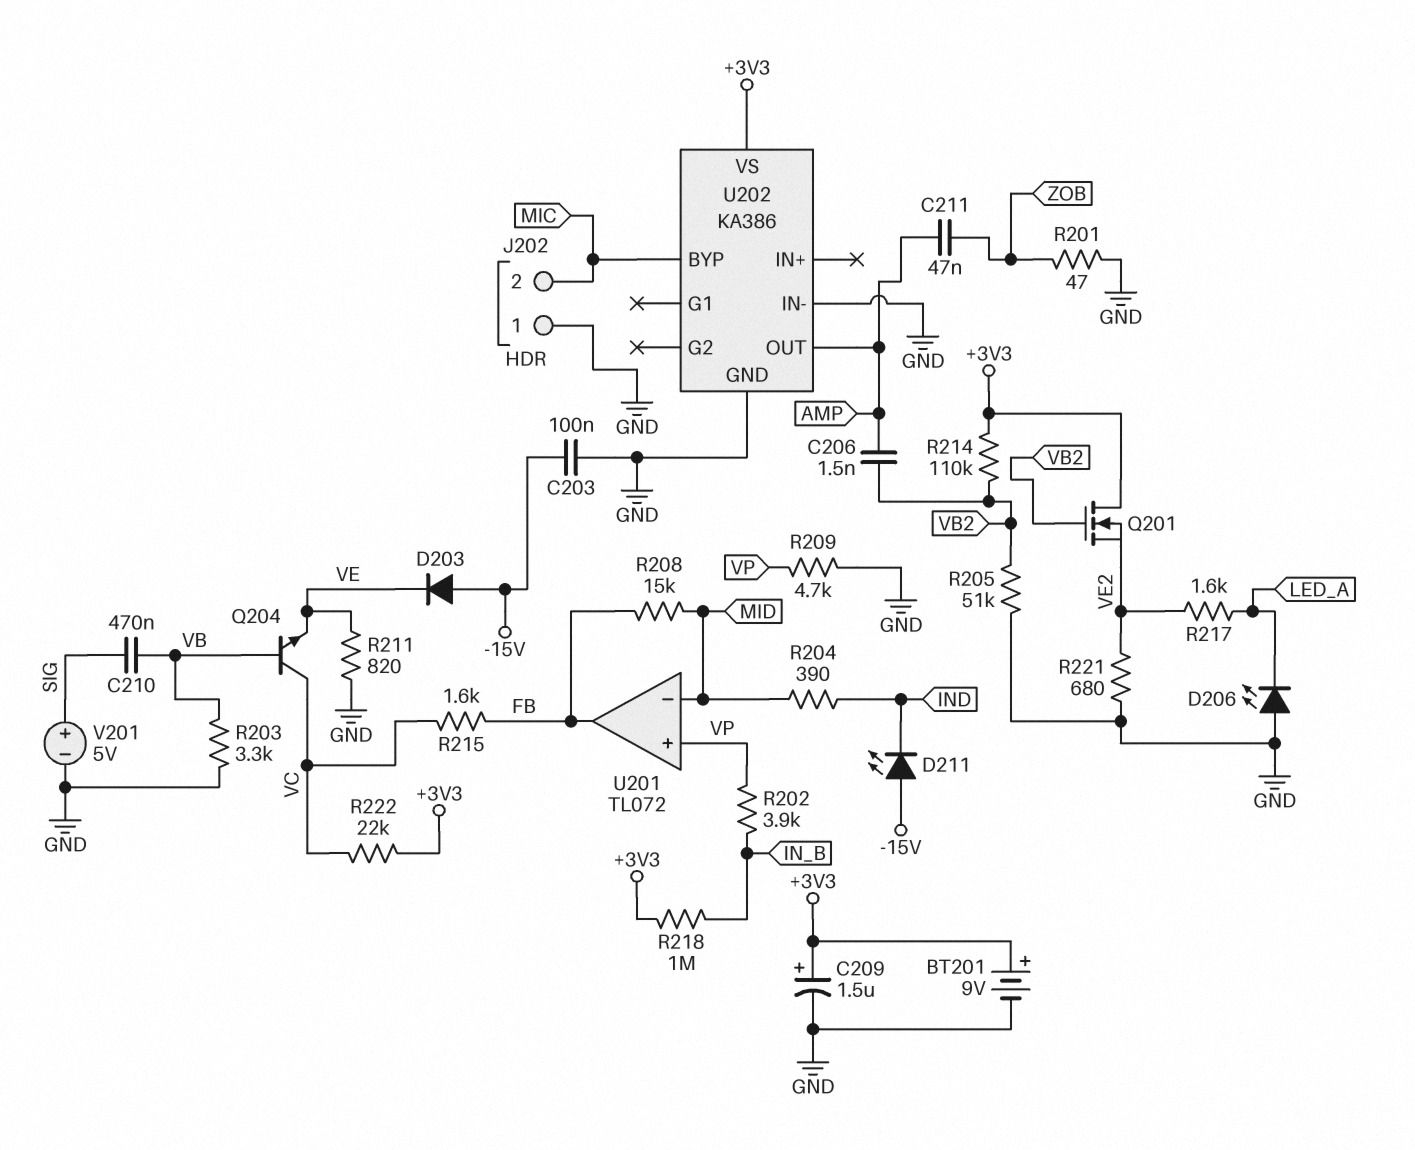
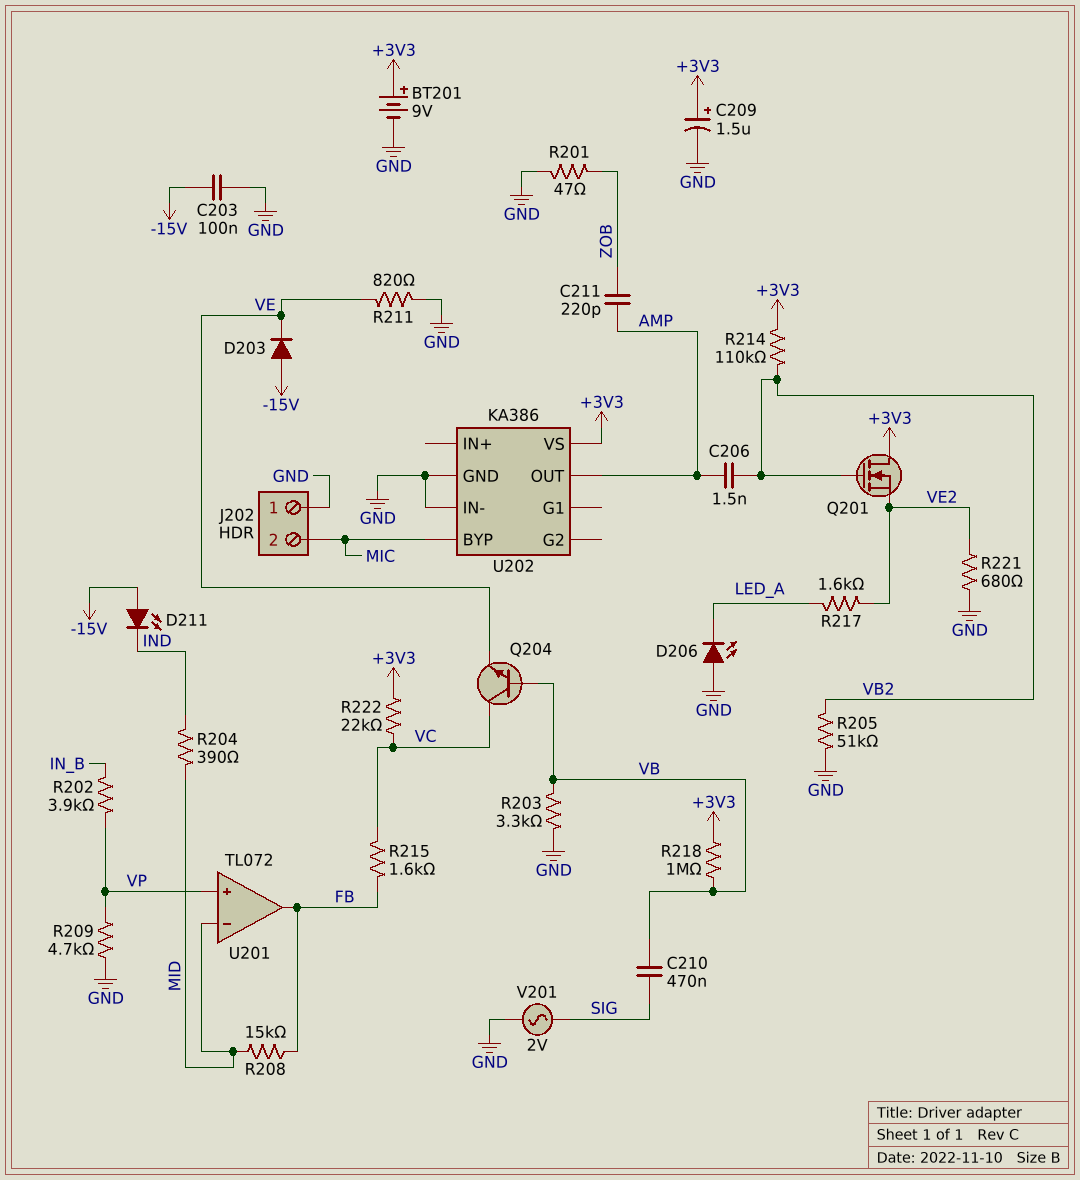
C211: 47nF (AMP, ZOB) -> 220pF (AMP, ZOB)
R218: 1M (+3V3, IN_B) -> 1M (+3V3, VB)
V201: 5V (plus SIG, minus GND) -> AC 2V (GND, SIG)

